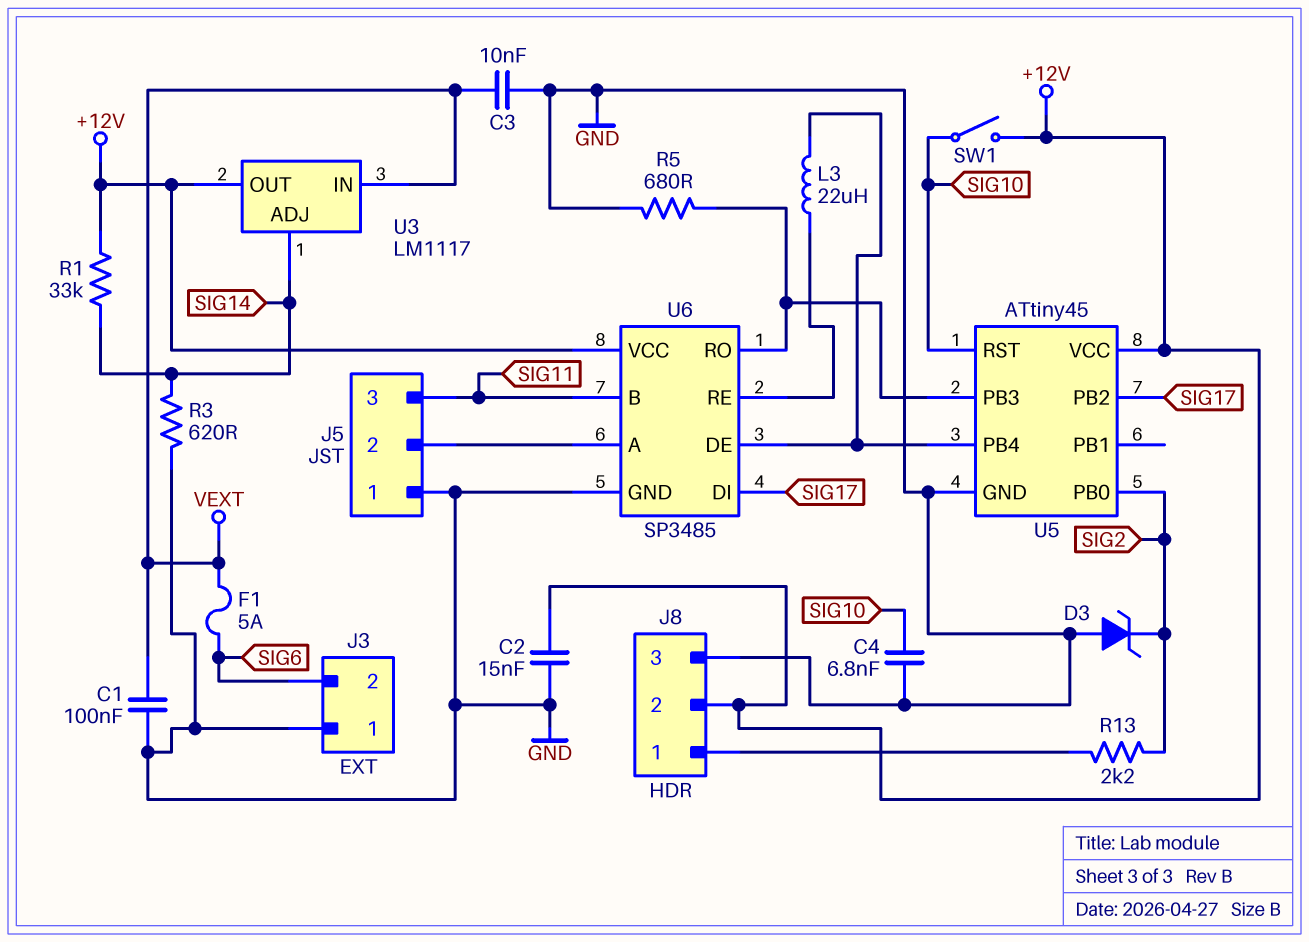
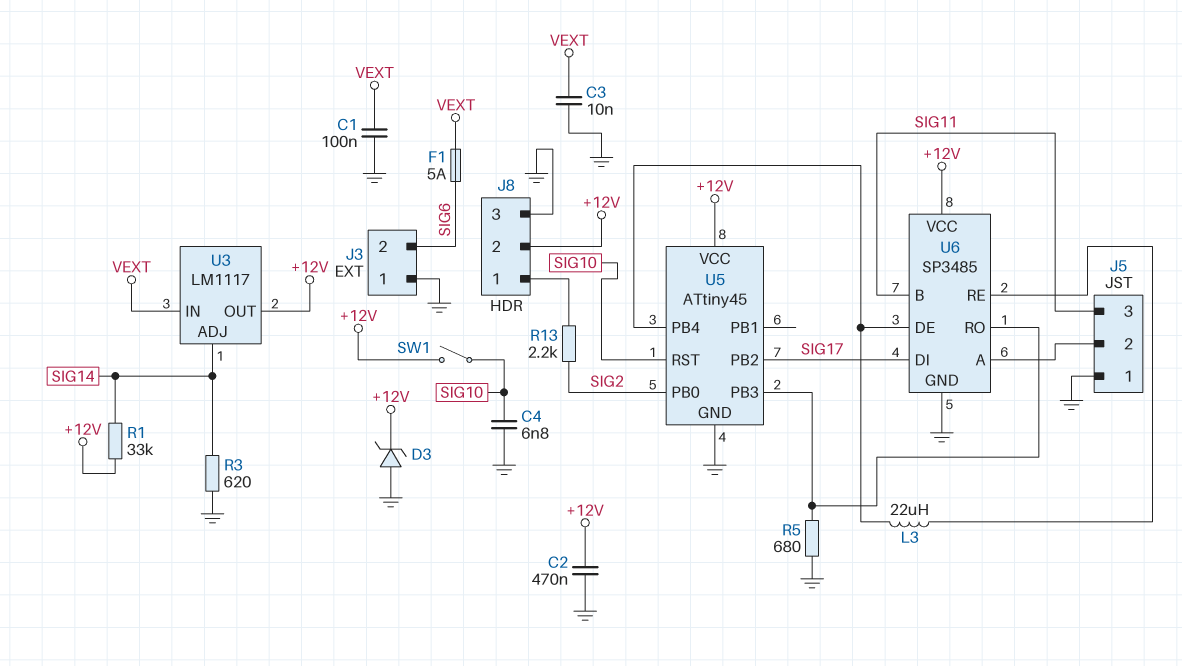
C2: 15nF (+12V, GND) -> 470nF (+12V, GND)
D3: zener (A GND, K SIG2) -> zener (A GND, K +12V)

